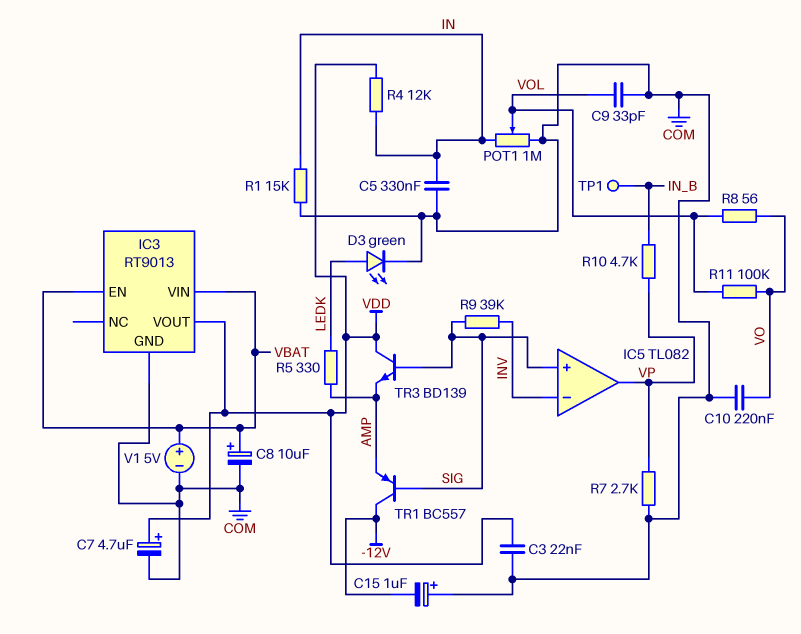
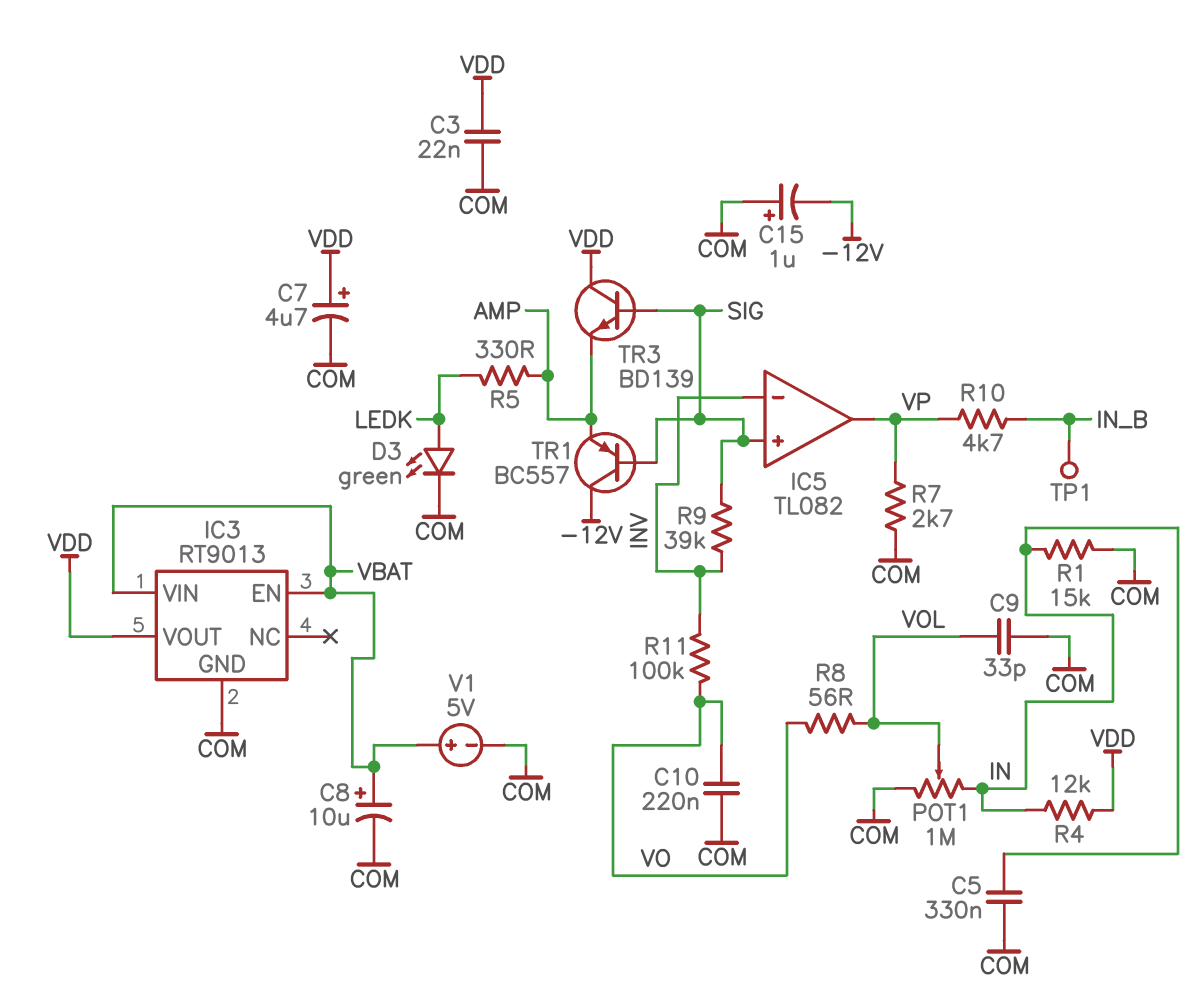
R11: 100k (VO, VOL) -> 100k (INV, VO)

